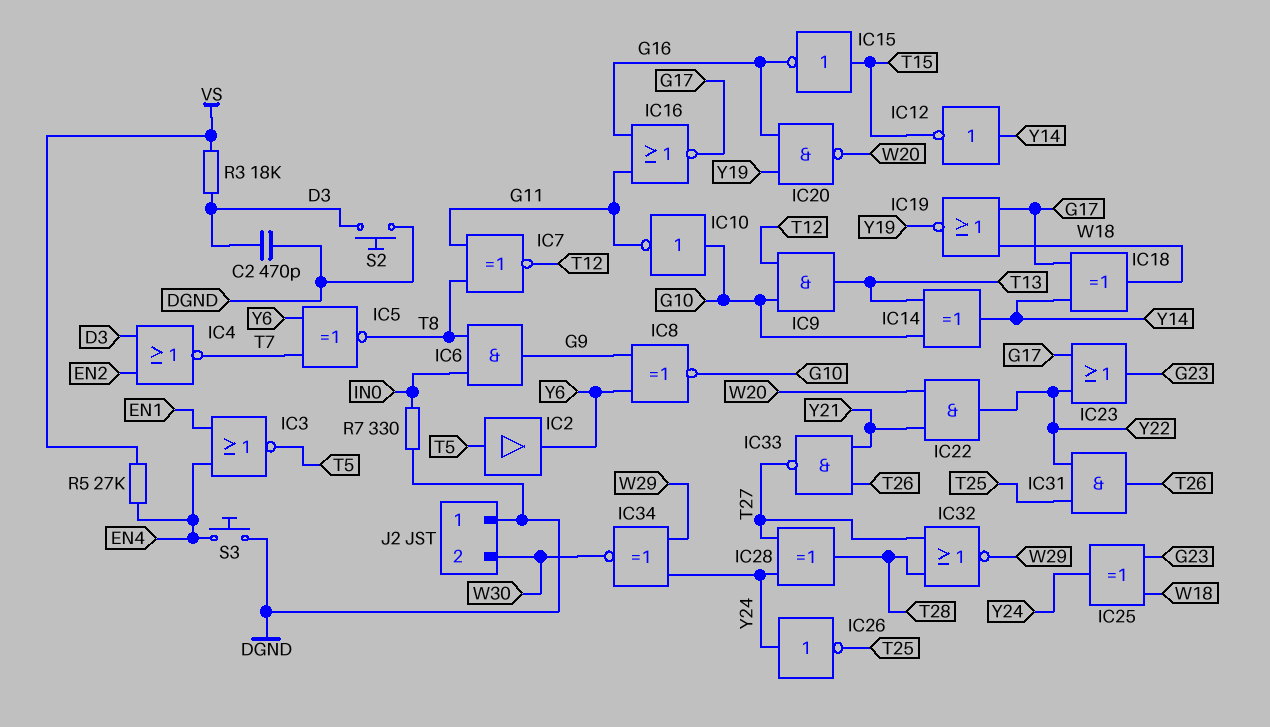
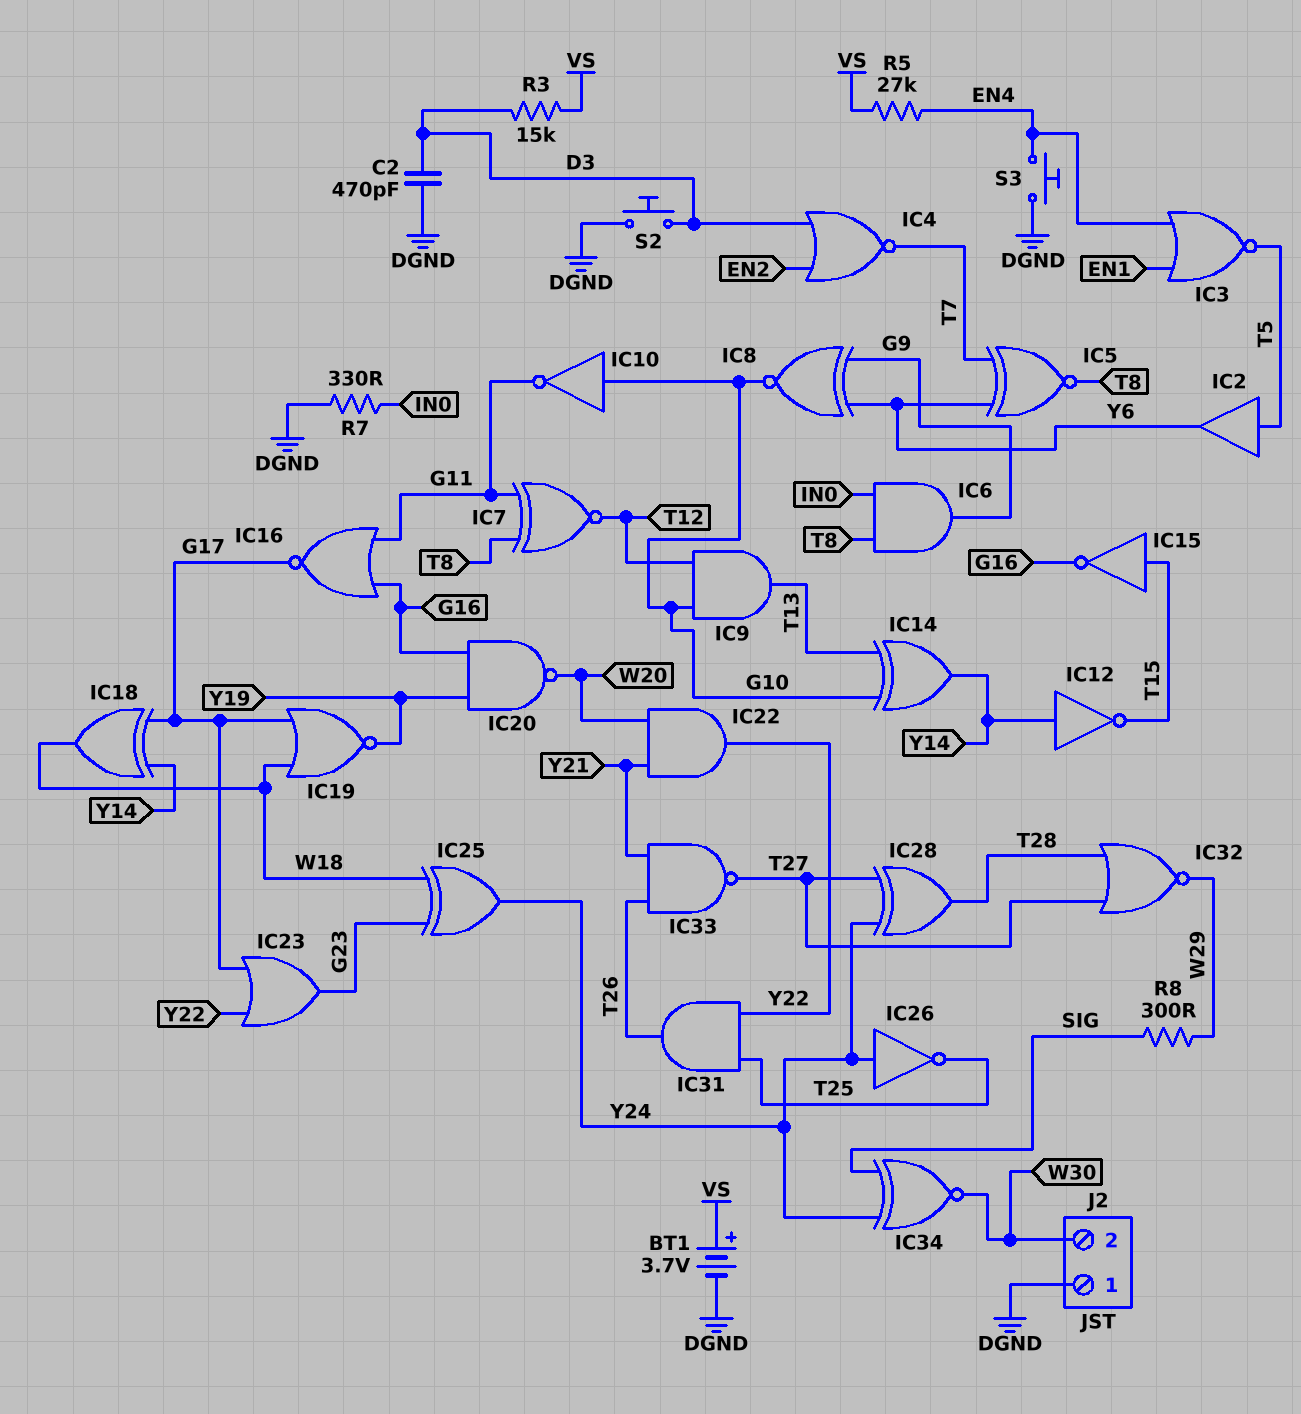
BT1: none -> 3.7V (plus VS, minus DGND)
IC34: XNOR (in W29, in Y24, out W30) -> XNOR (in SIG, in Y24, out W30)
R3: 18k (D3, VS) -> 15k (D3, VS)
R8: none -> 300 (SIG, W29)

